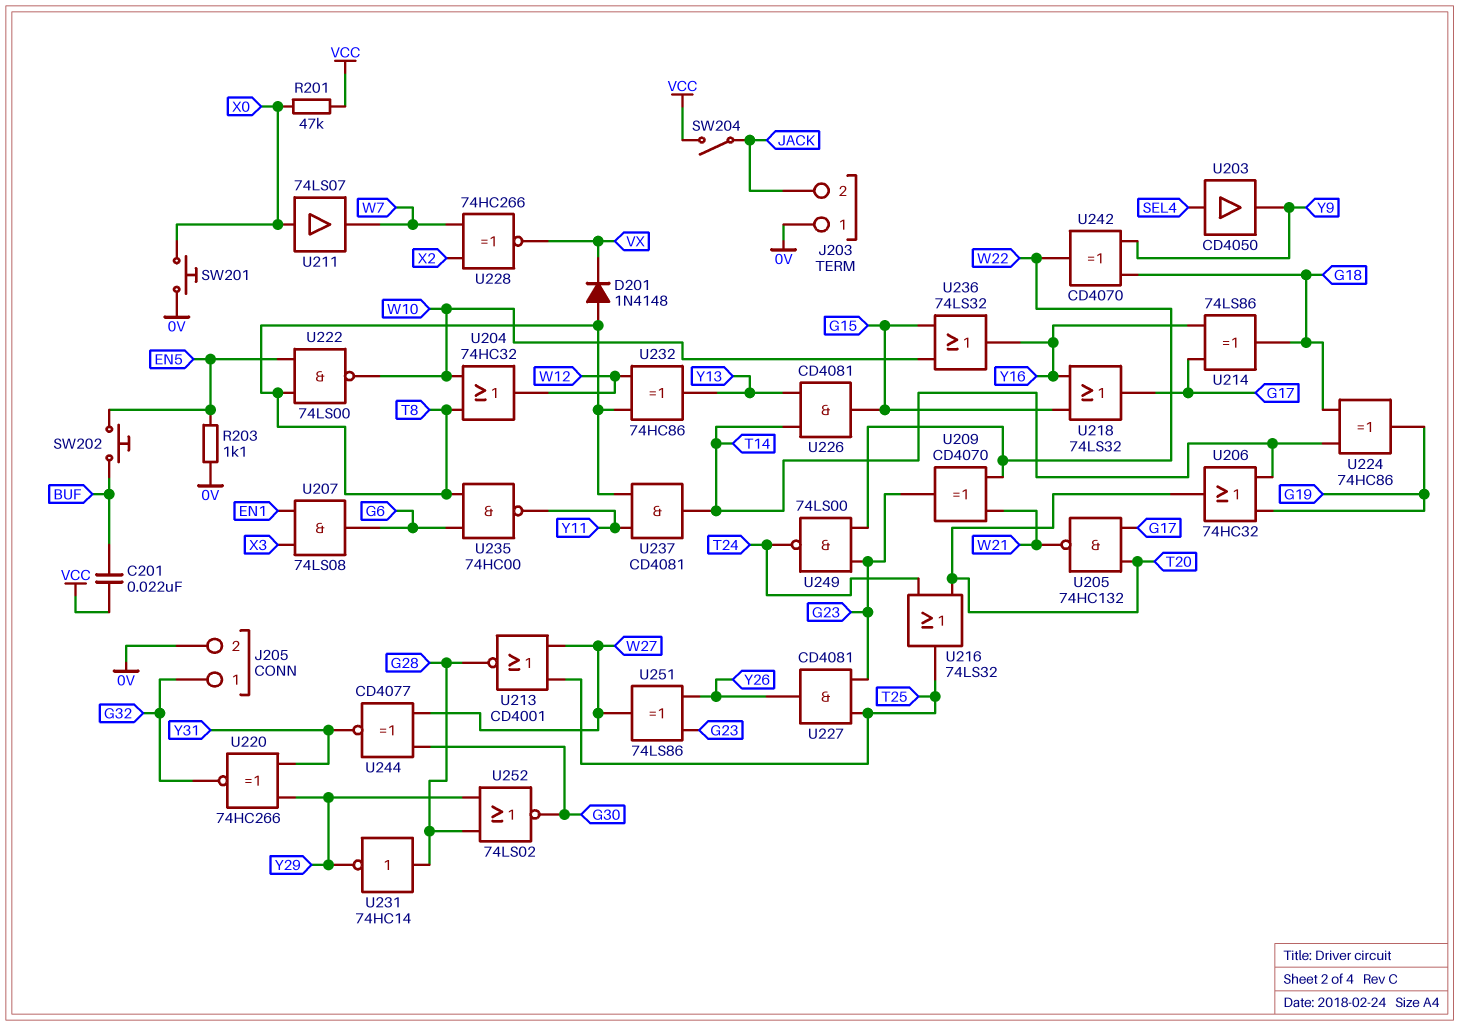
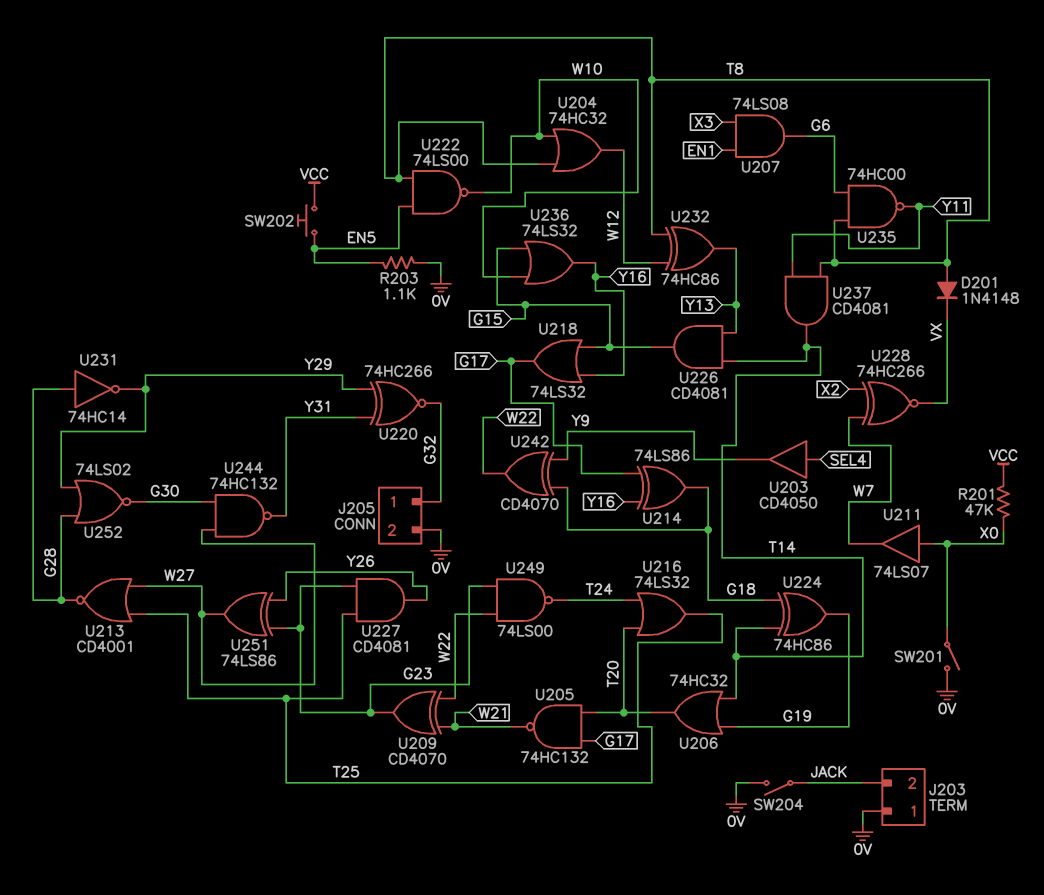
C201: 22nF (BUF, VCC) -> none
SW201: button (0V, X0) -> switch (0V, X0)
SW202: button (BUF, EN5) -> button (EN5, VCC)
SW204: switch (JACK, VCC) -> switch (0V, JACK)
U244: XNOR CD4077 (in G30, in W27, out Y31) -> NAND 74HC132 (in G30, in W27, out Y31)

